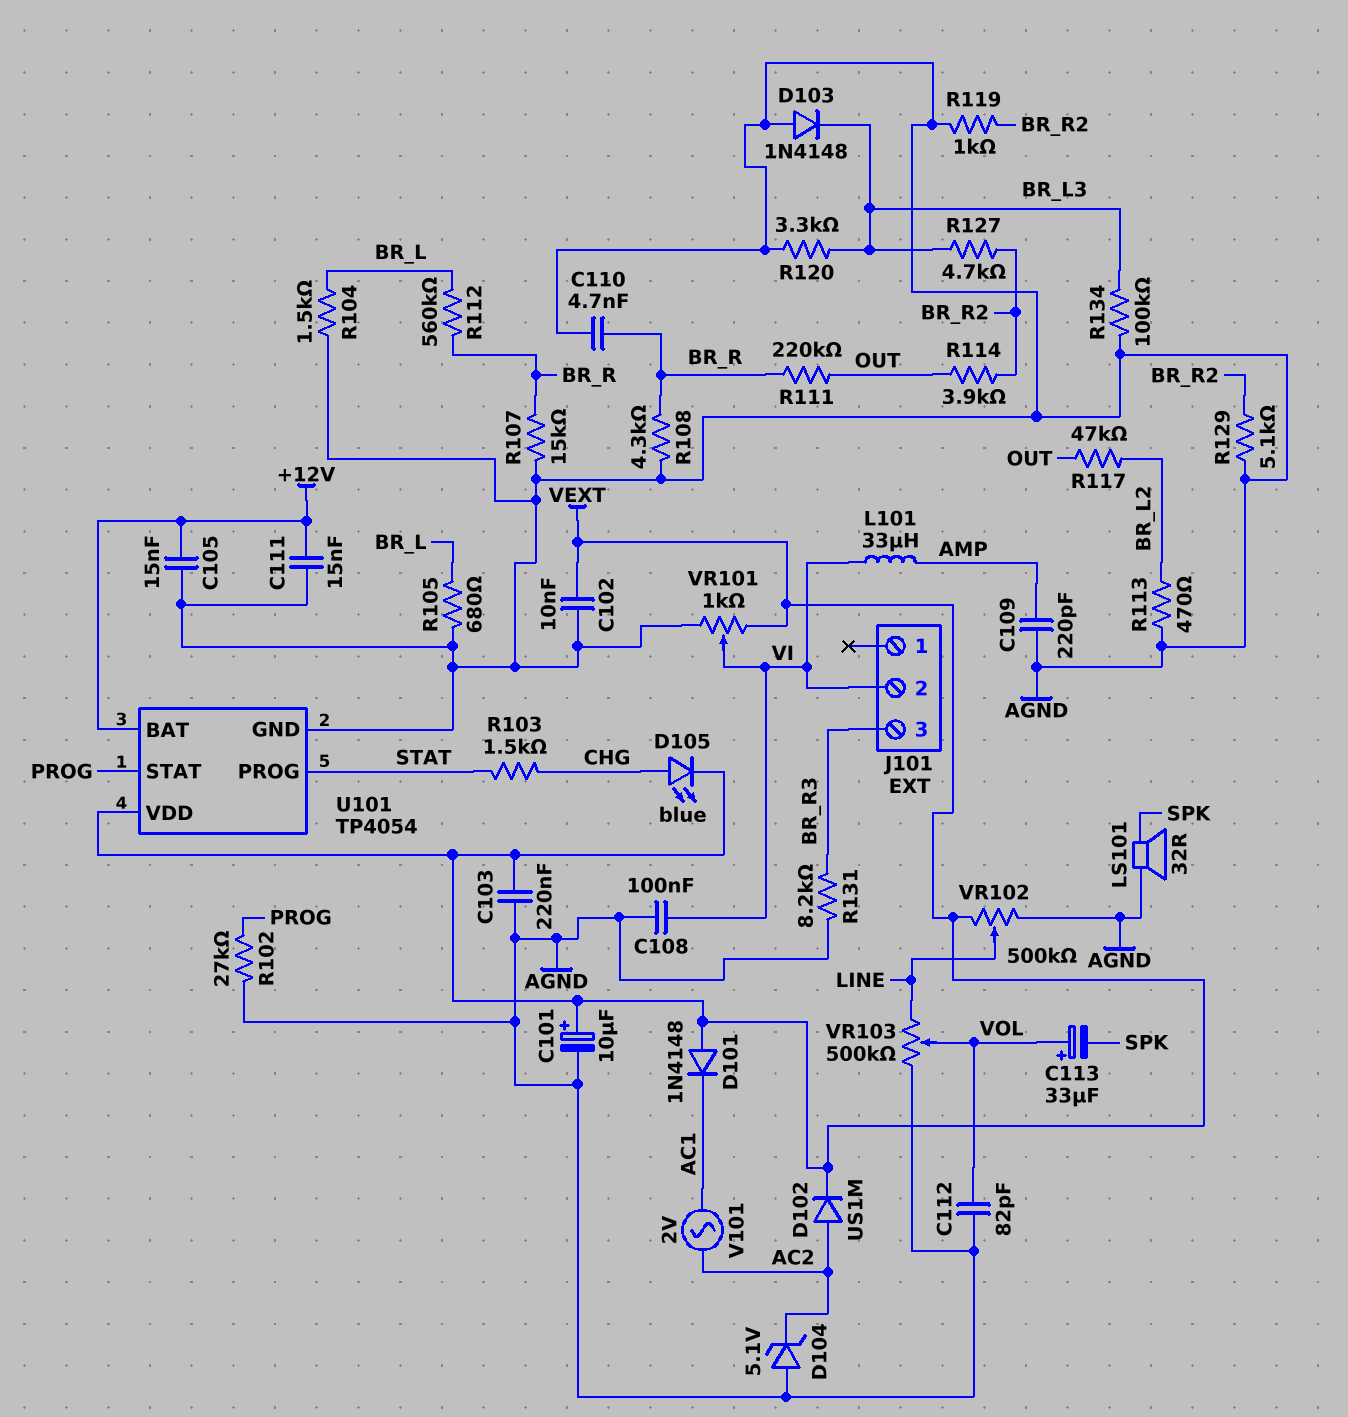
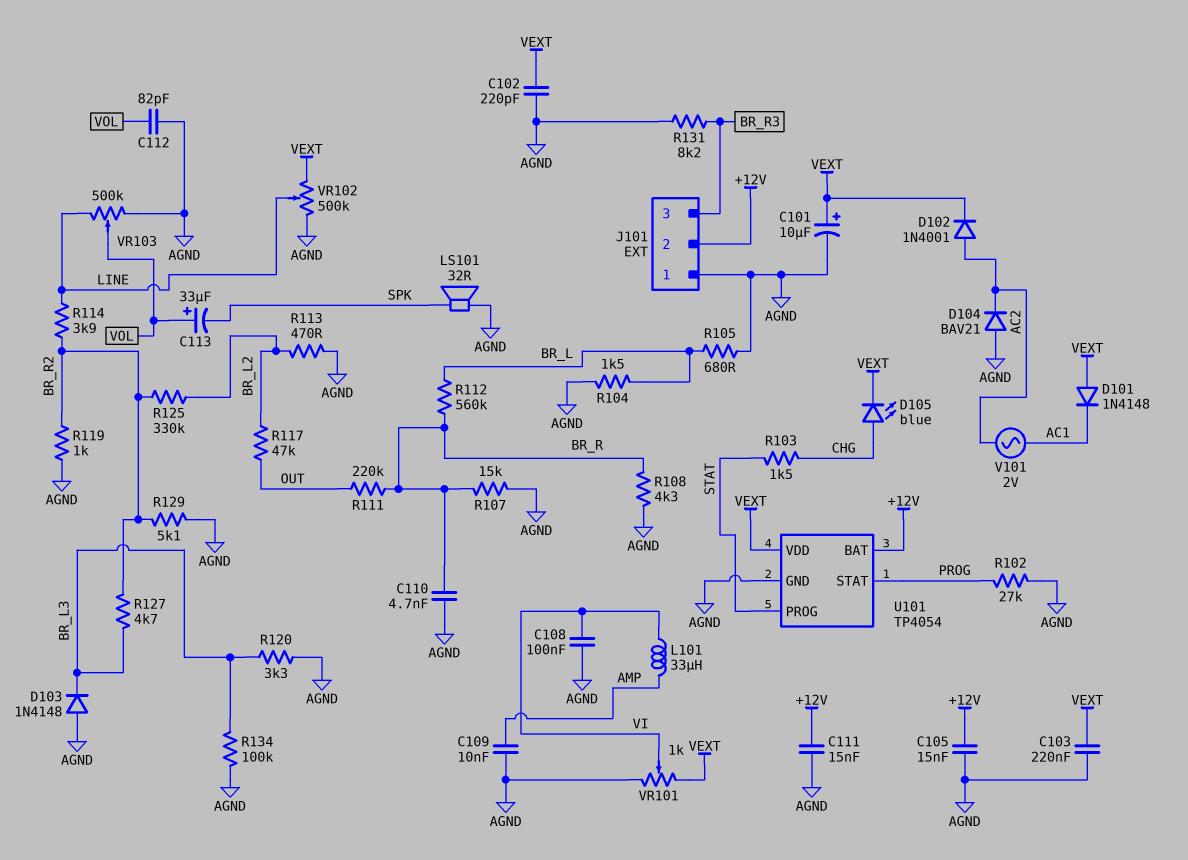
C102: 10nF (AGND, VEXT) -> 220pF (AGND, VEXT)
C109: 220pF (AGND, AMP) -> 10nF (AGND, AMP)
D102: diode US1M (A AC2, K VEXT) -> diode 1N4001 (A AC2, K VEXT)
D104: zener 5.1V (A AGND, K AC2) -> diode BAV21 (A AGND, K AC2)
J101 pin 1: none -> AGND
J101 pin 2: VI -> +12V
R114: 3.9k (BR_R2, OUT) -> 3.9k (BR_R2, LINE)
R125: none -> 330k (BR_L2, BR_R2)

